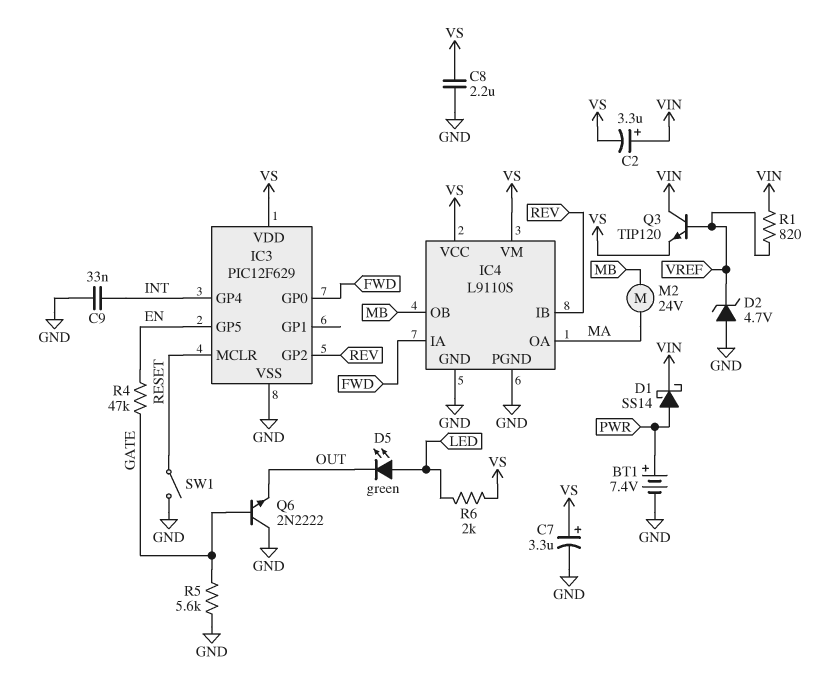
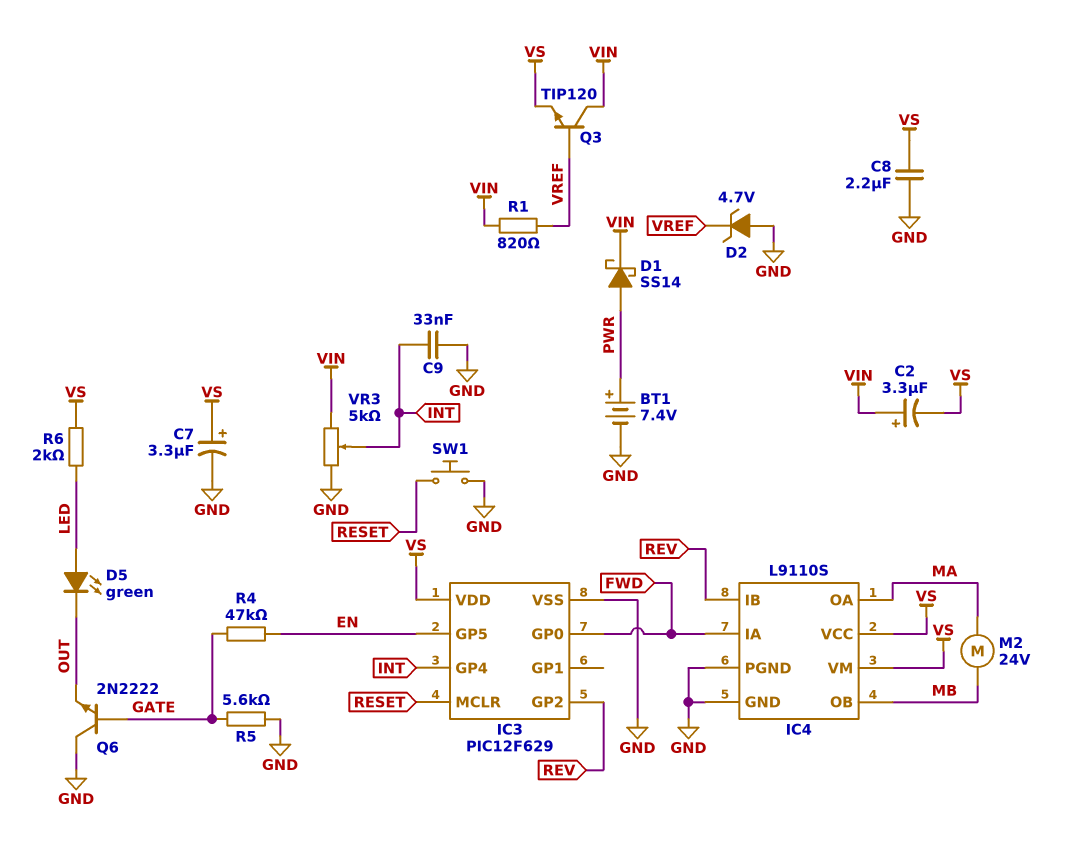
SW1: switch (GND, RESET) -> button (GND, RESET)
VR3: none -> 5k (GND, VIN, wiper INT)

